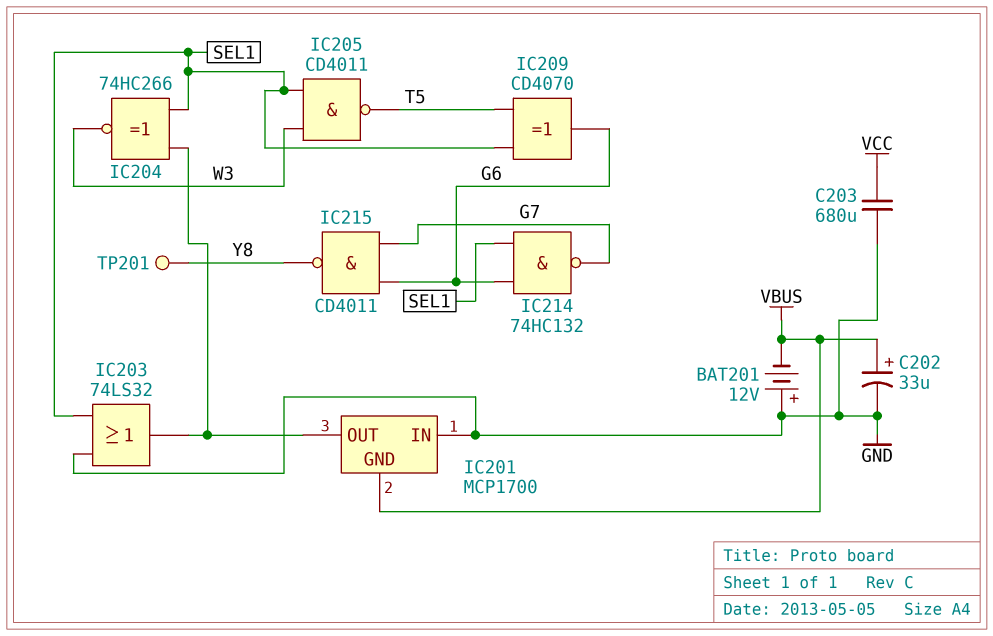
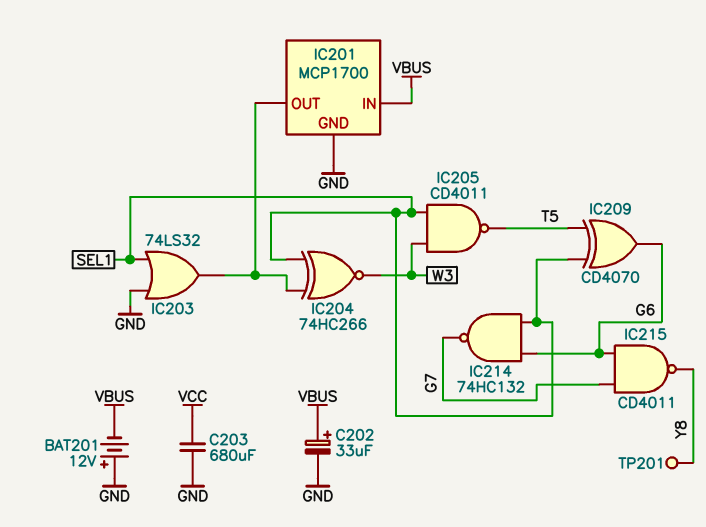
IC201 pin GND: VBUS -> GND
IC201 pin IN: GND -> VBUS

